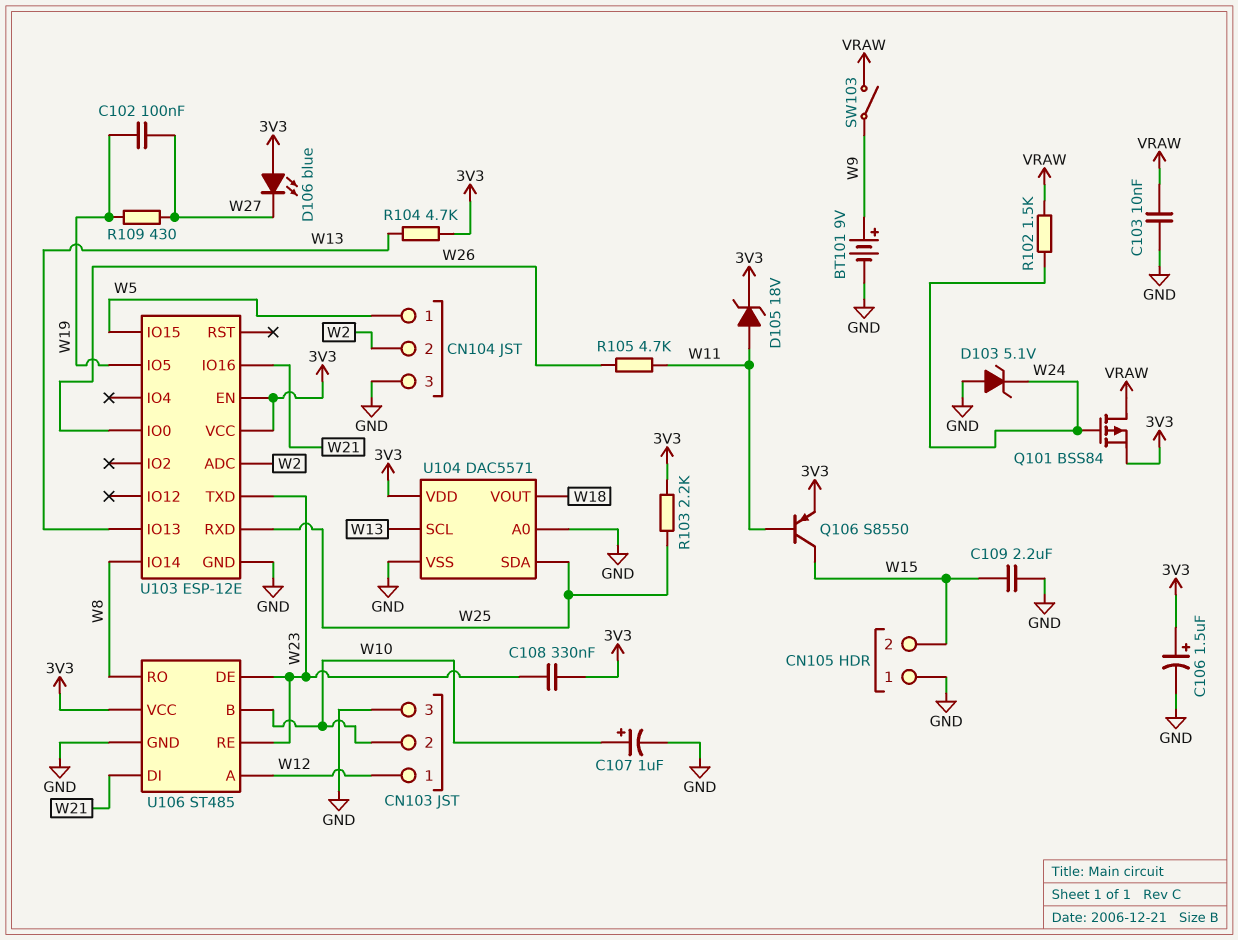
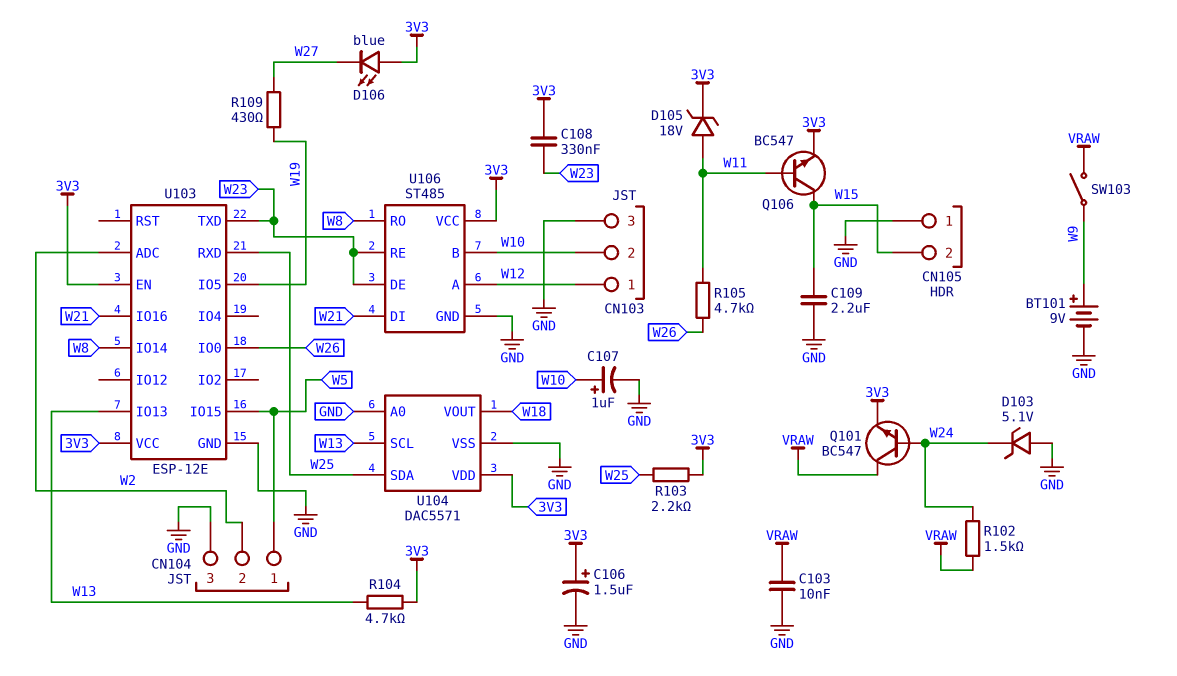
C102: 100nF (W19, W27) -> none
Q101: PMOS BSS84 (G W24, D VRAW, S 3V3) -> NPN BC547 (B W24, C VRAW, E 3V3)
Q106: PNP S8550 (B W11, C W15, E 3V3) -> NPN BC547 (B W11, C W15, E 3V3)

